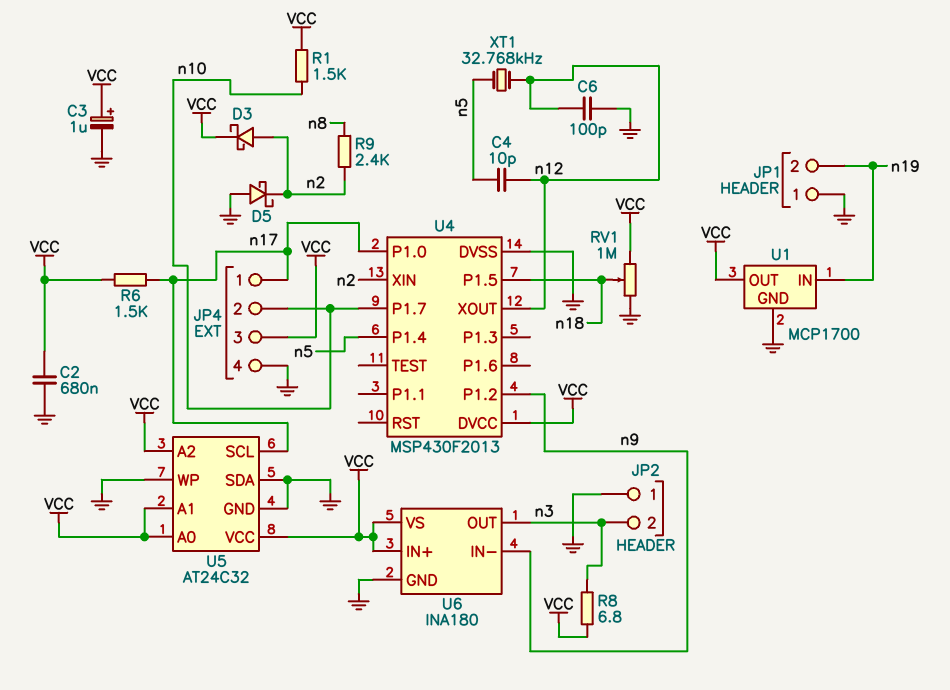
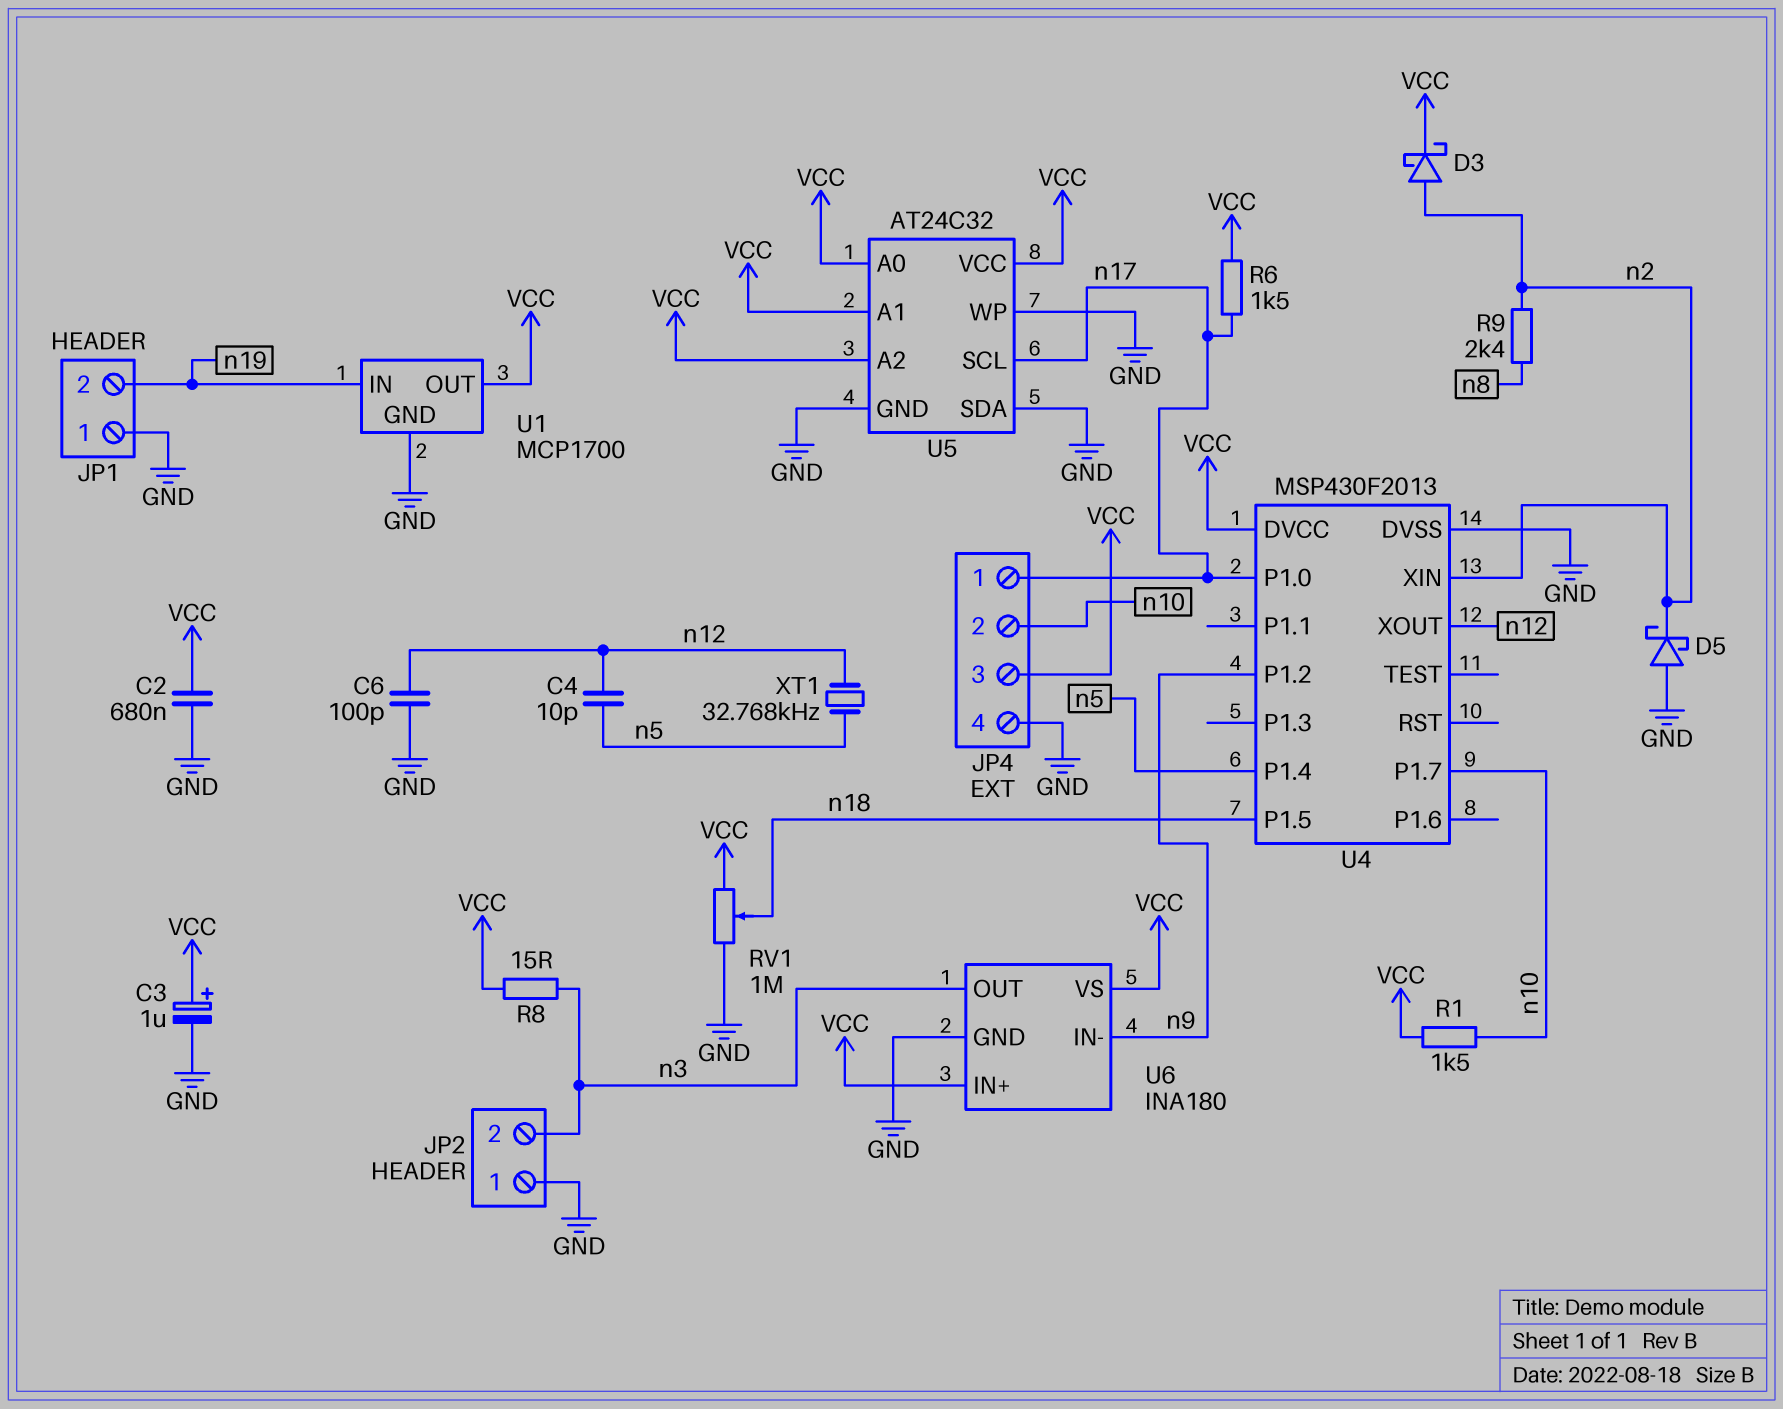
R8: 6.8 (VCC, n3) -> 15 (VCC, n3)

